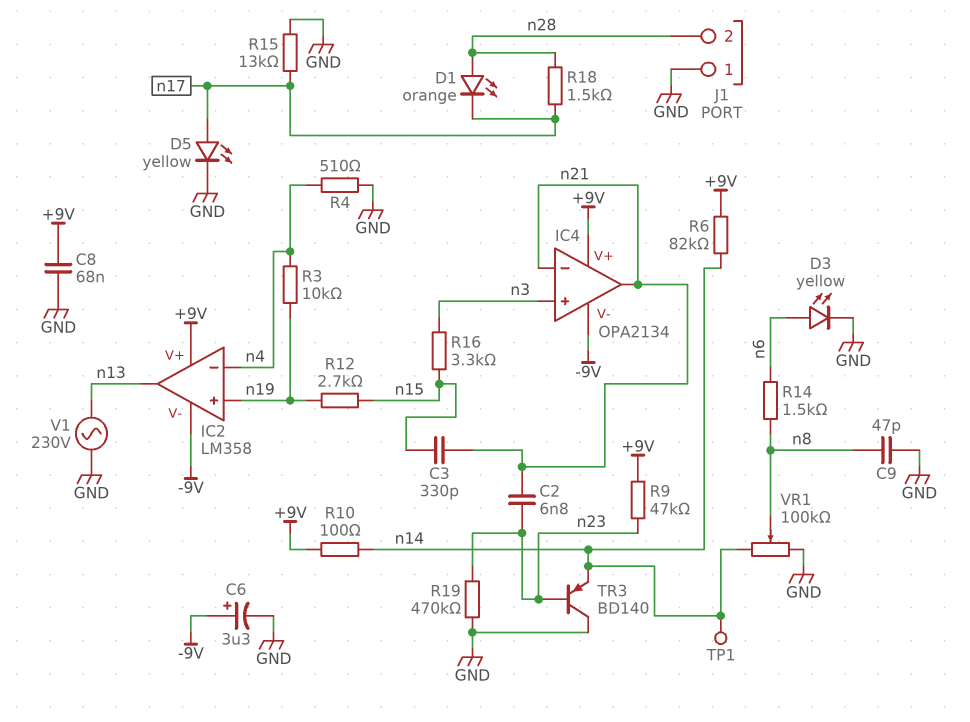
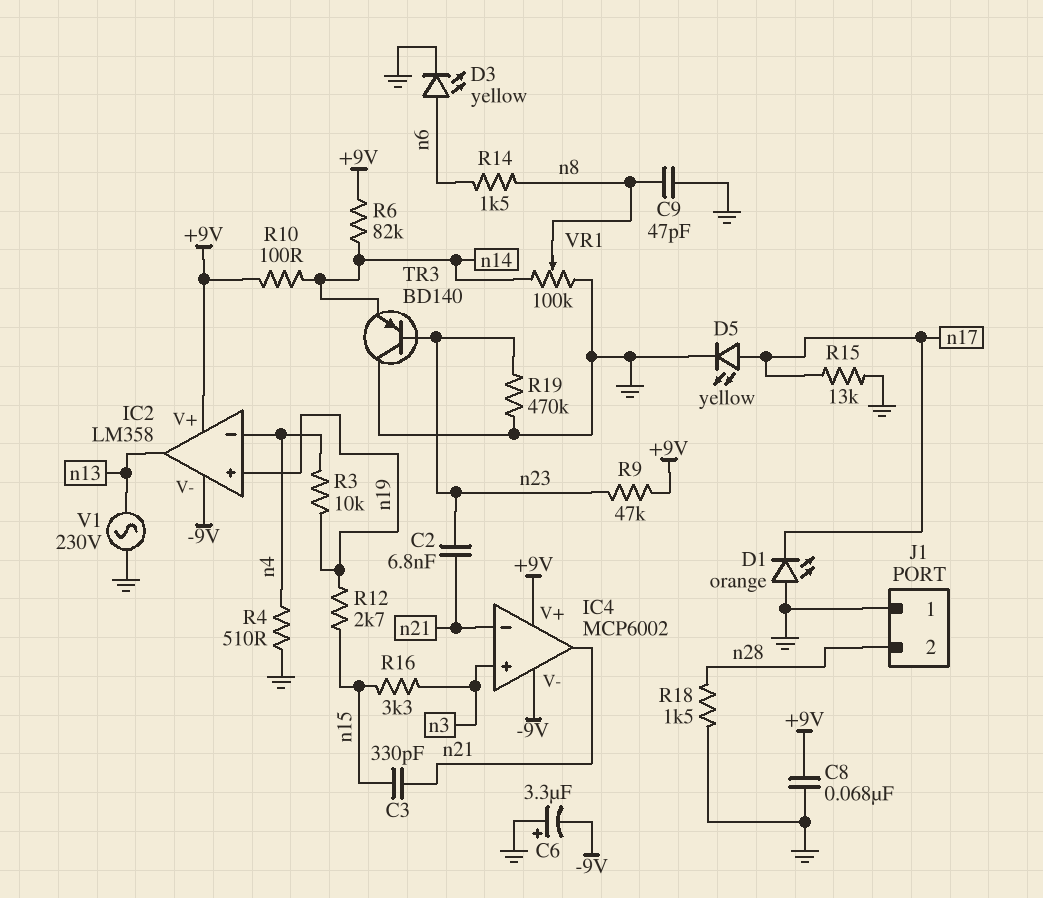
C6: 3.3uF (plus -9V, minus GND) -> 3.3uF (plus GND, minus -9V)
D1: LED orange (A n28, K n17) -> LED orange (A GND, K n17)
IC4: OPA2134 -> MCP6002
R18: 1.5k (n17, n28) -> 1.5k (GND, n28)
TP1: test point (n14) -> none

